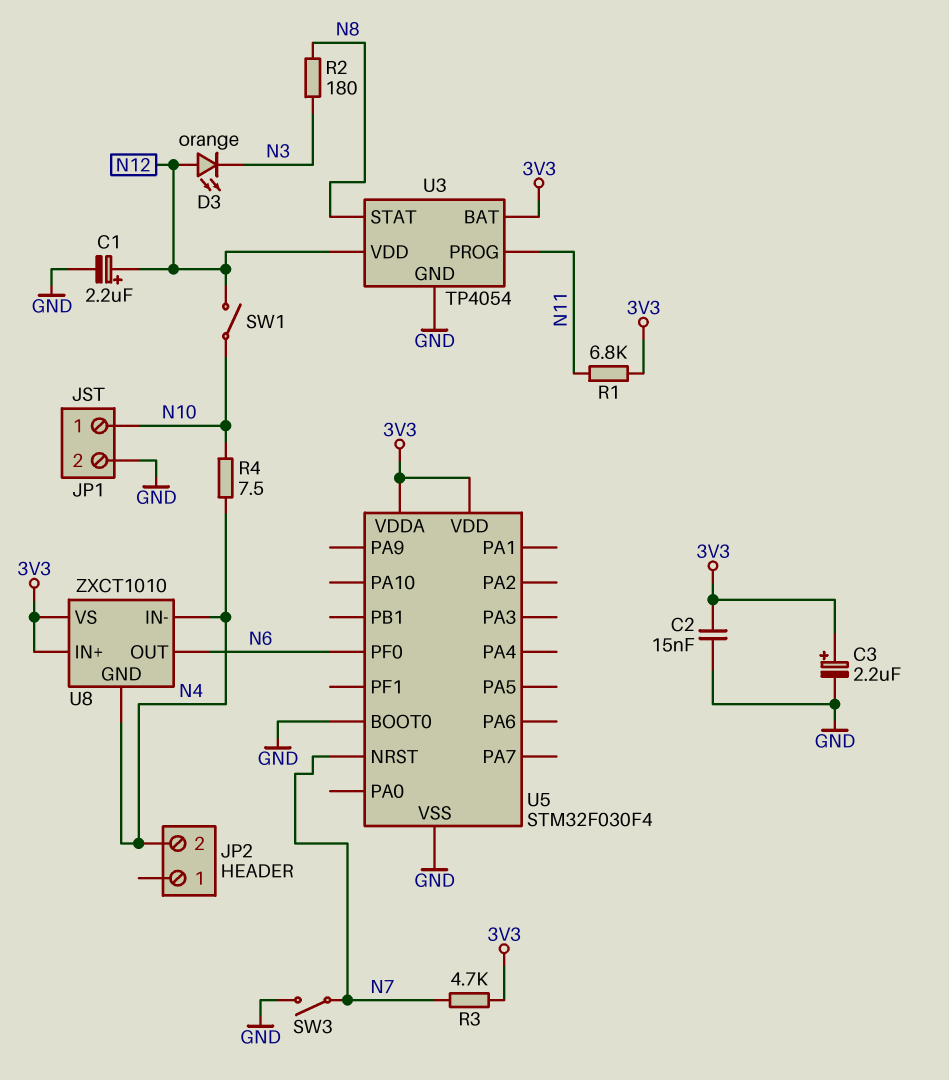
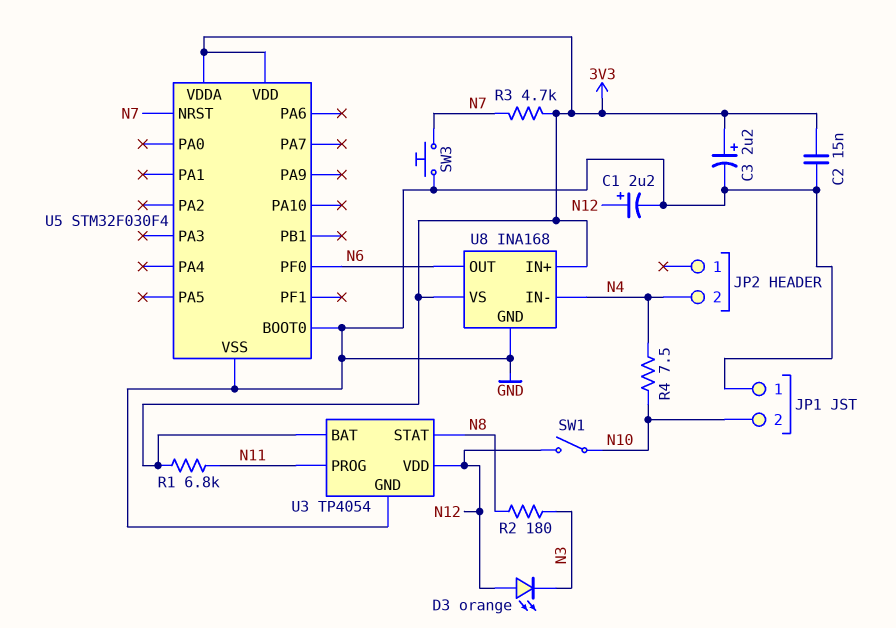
JP1 pin 1: N10 -> GND
JP1 pin 2: GND -> N10
SW3: switch (GND, N7) -> button (GND, N7)
U8: ZXCT1010 -> INA168
U8 pin GND: N4 -> GND

